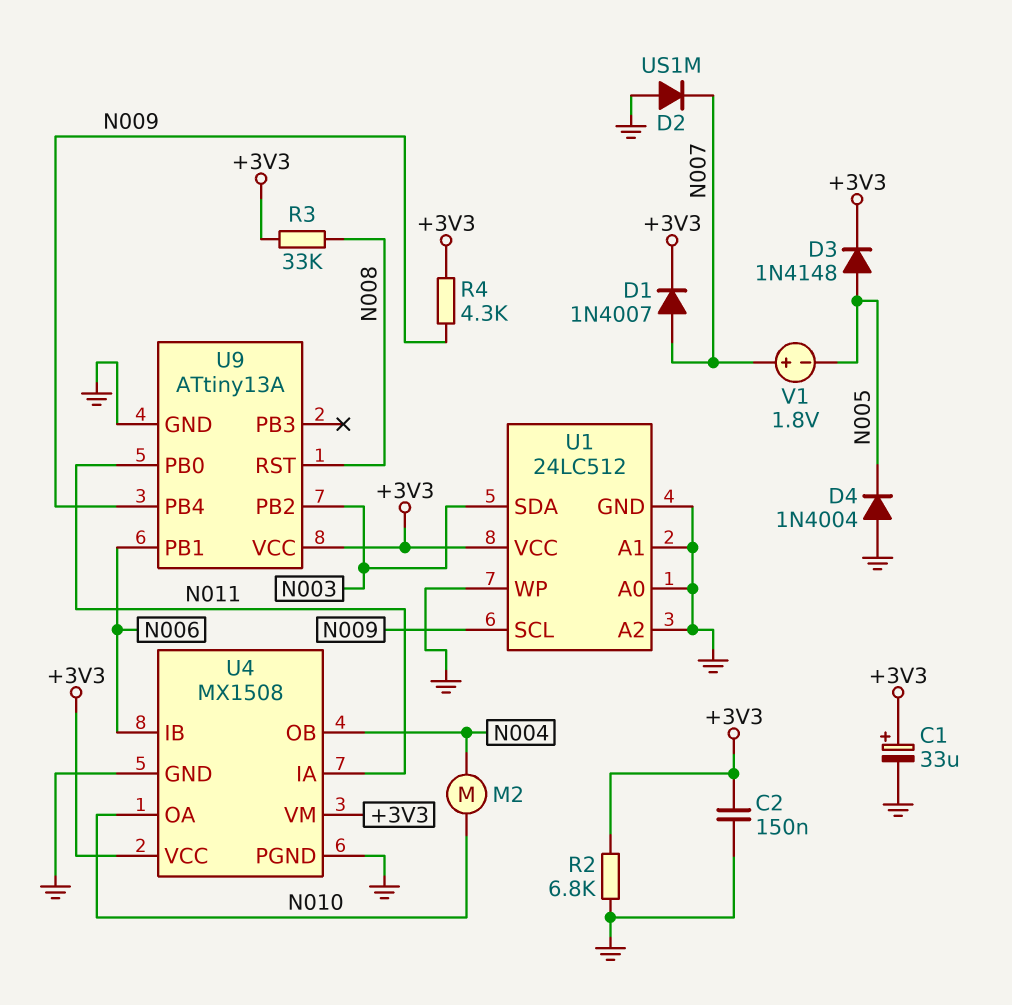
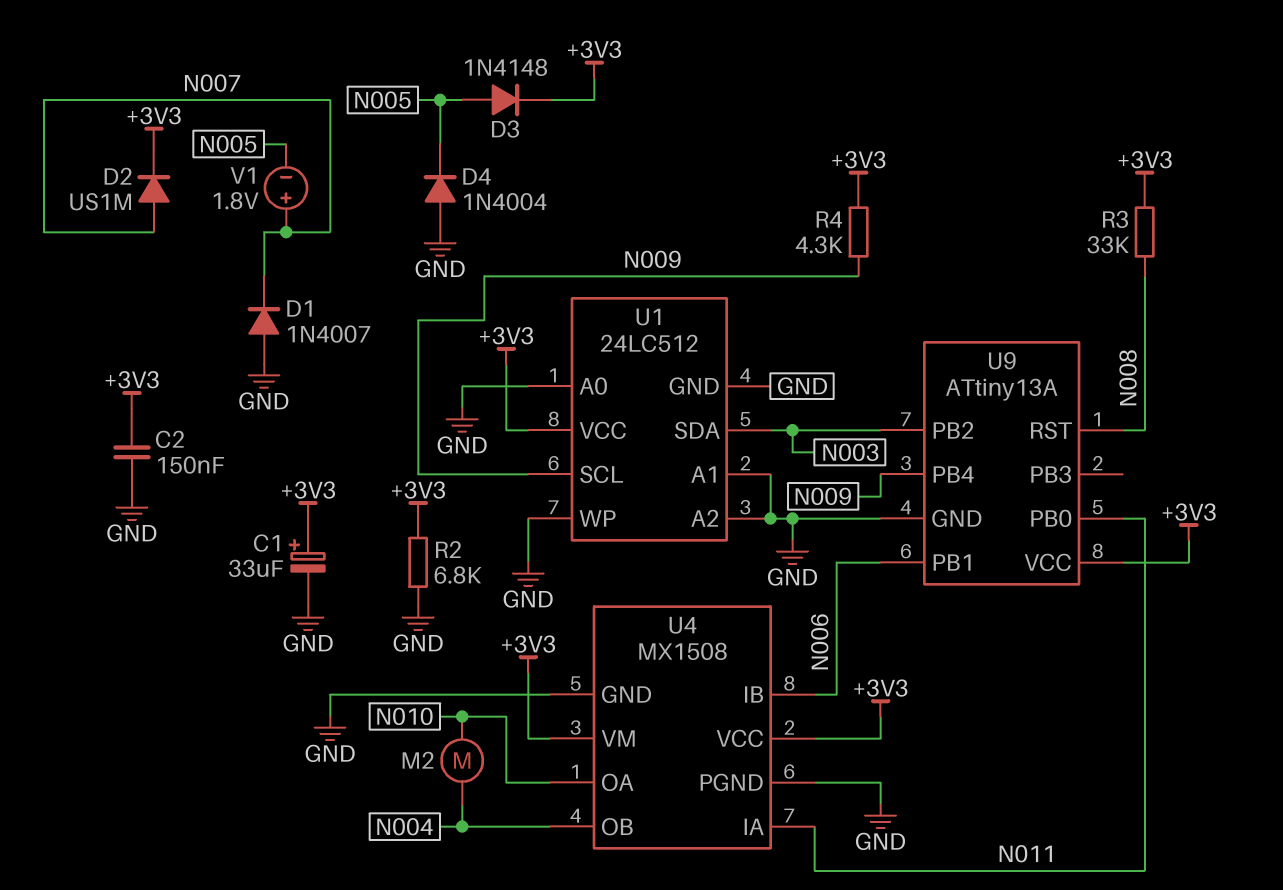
D1: diode 1N4007 (A N007, K +3V3) -> diode 1N4007 (A GND, K N007)
D2: diode US1M (A GND, K N007) -> diode US1M (A N007, K +3V3)

